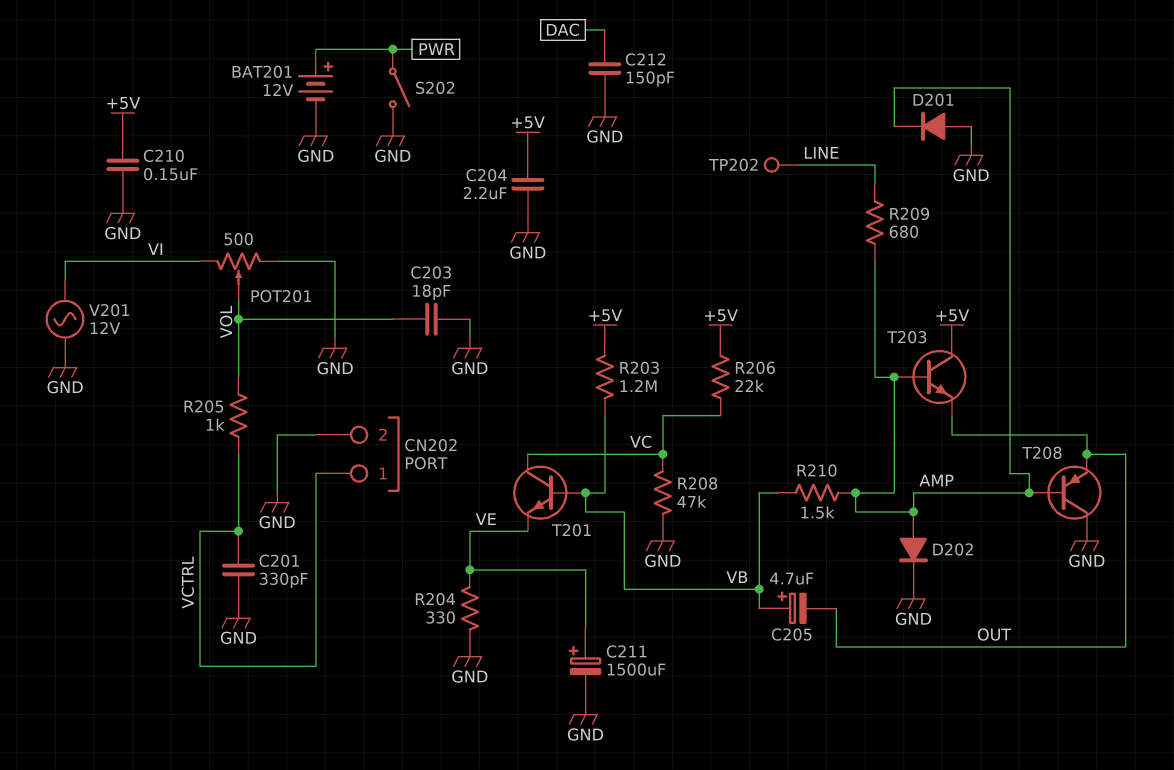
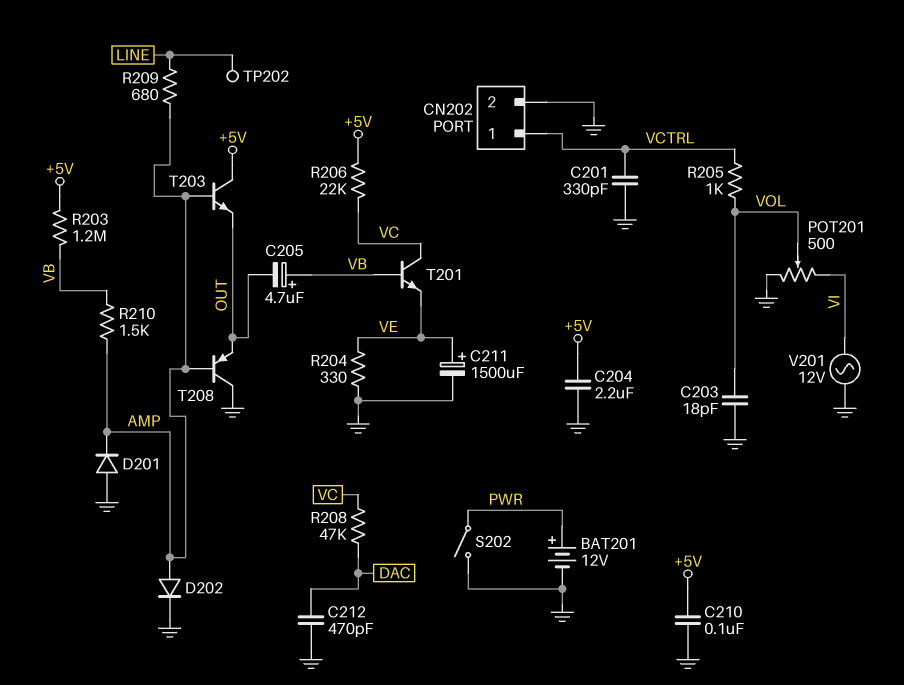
C210: 150nF (+5V, GND) -> 100nF (+5V, GND)
C212: 150pF (DAC, GND) -> 470pF (DAC, GND)
R208: 47k (GND, VC) -> 47k (DAC, VC)

